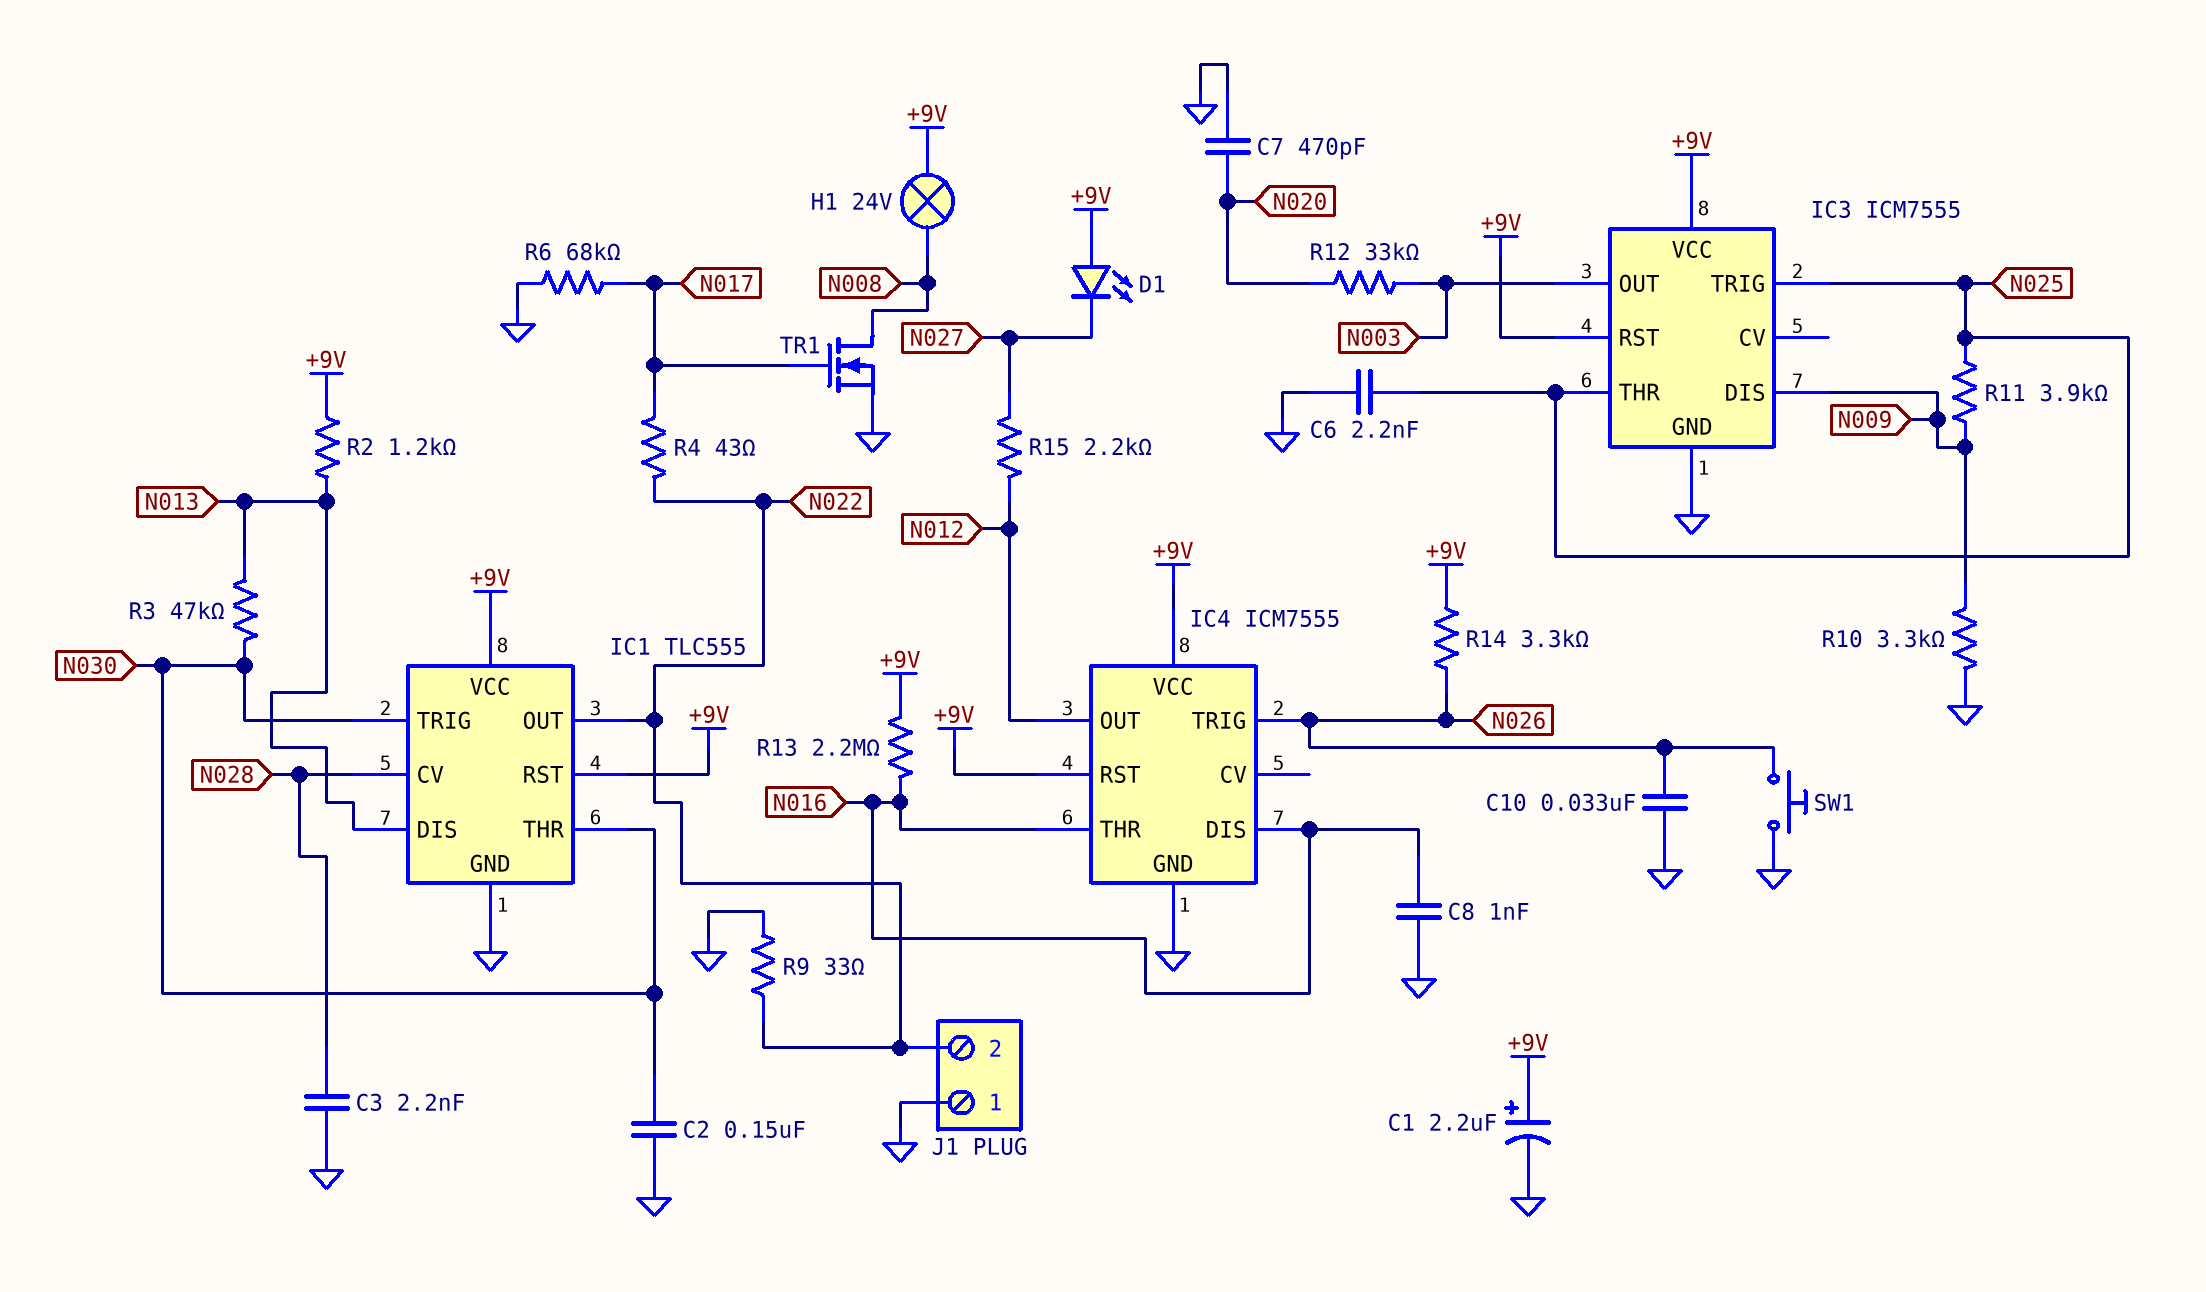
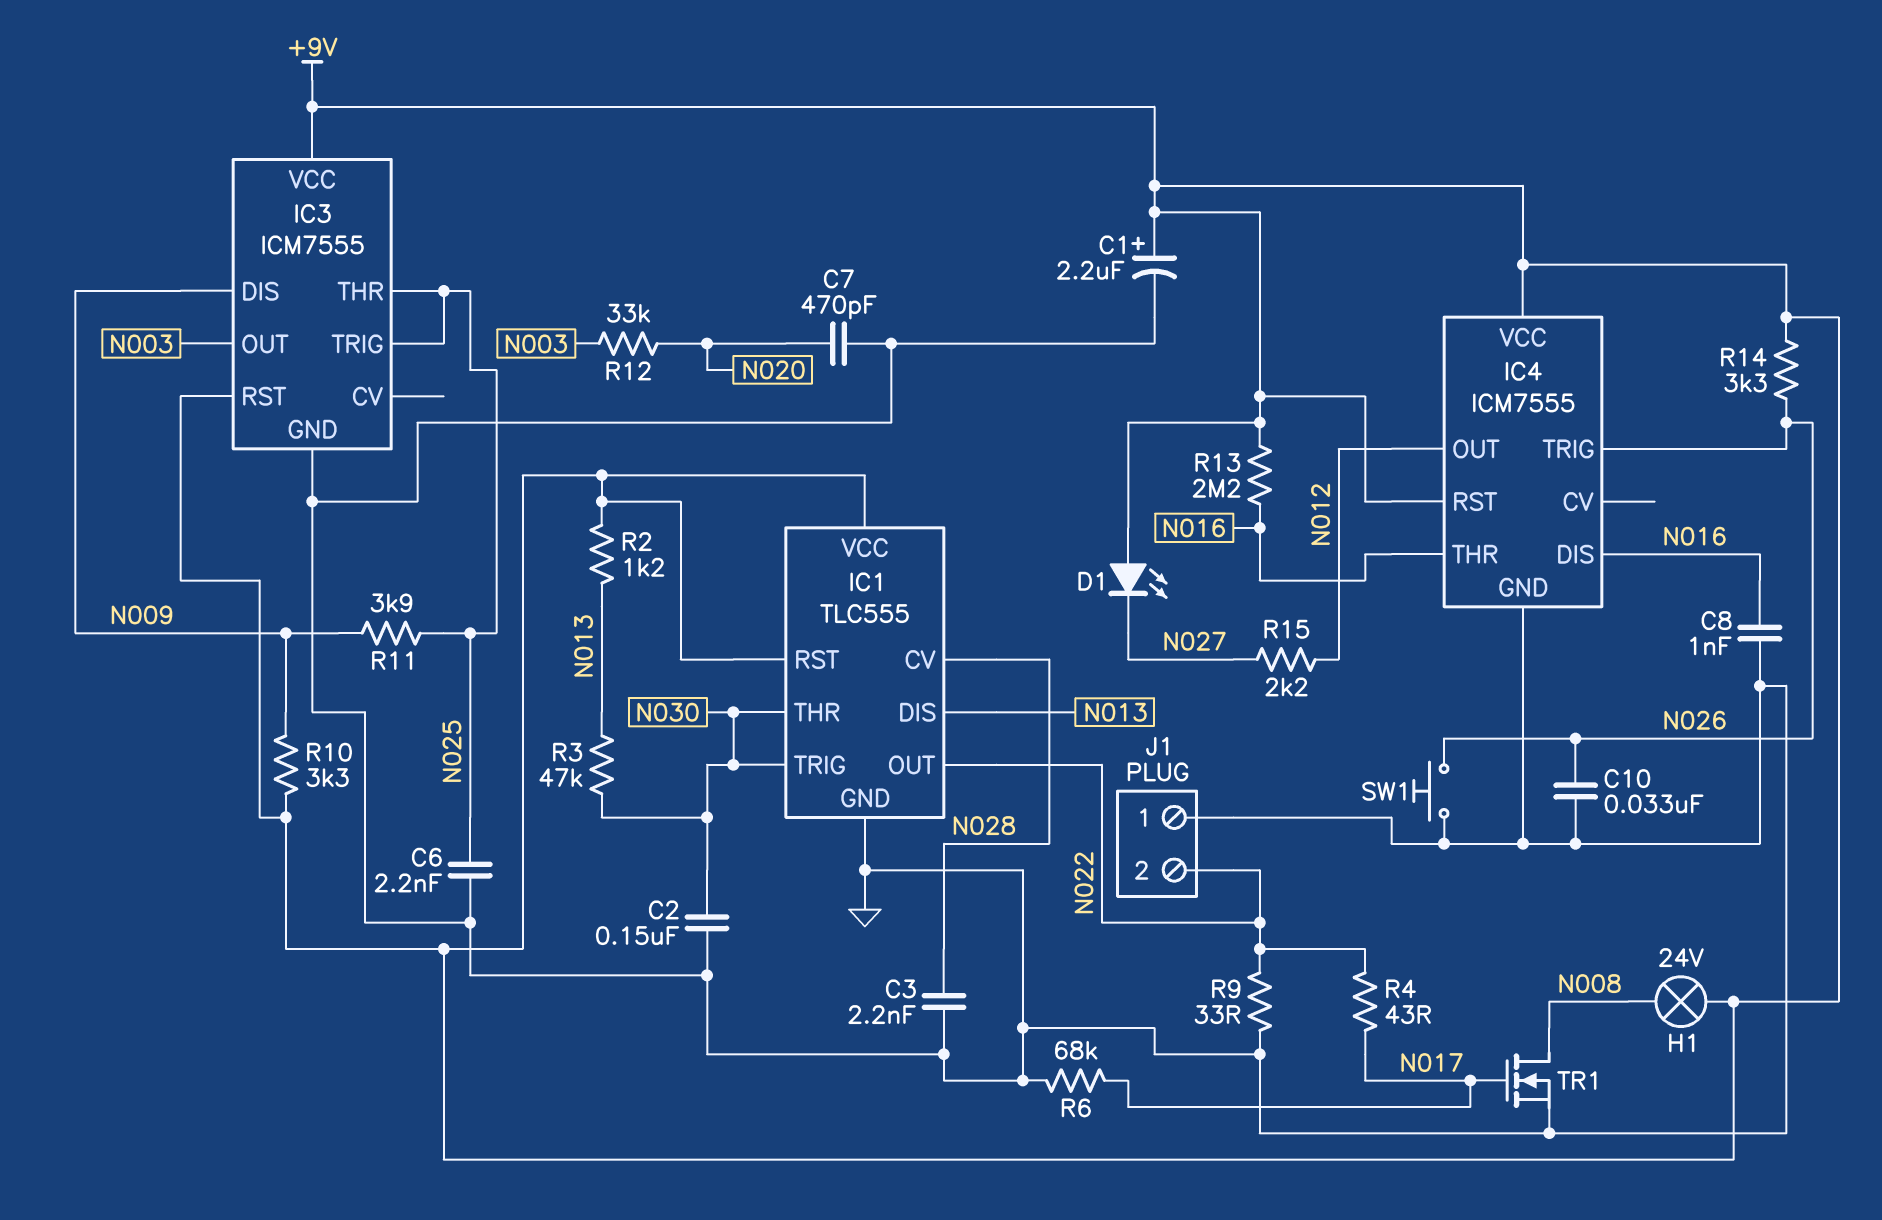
R10: 3.3k (GND, N009) -> 3.3k (+9V, N009)

